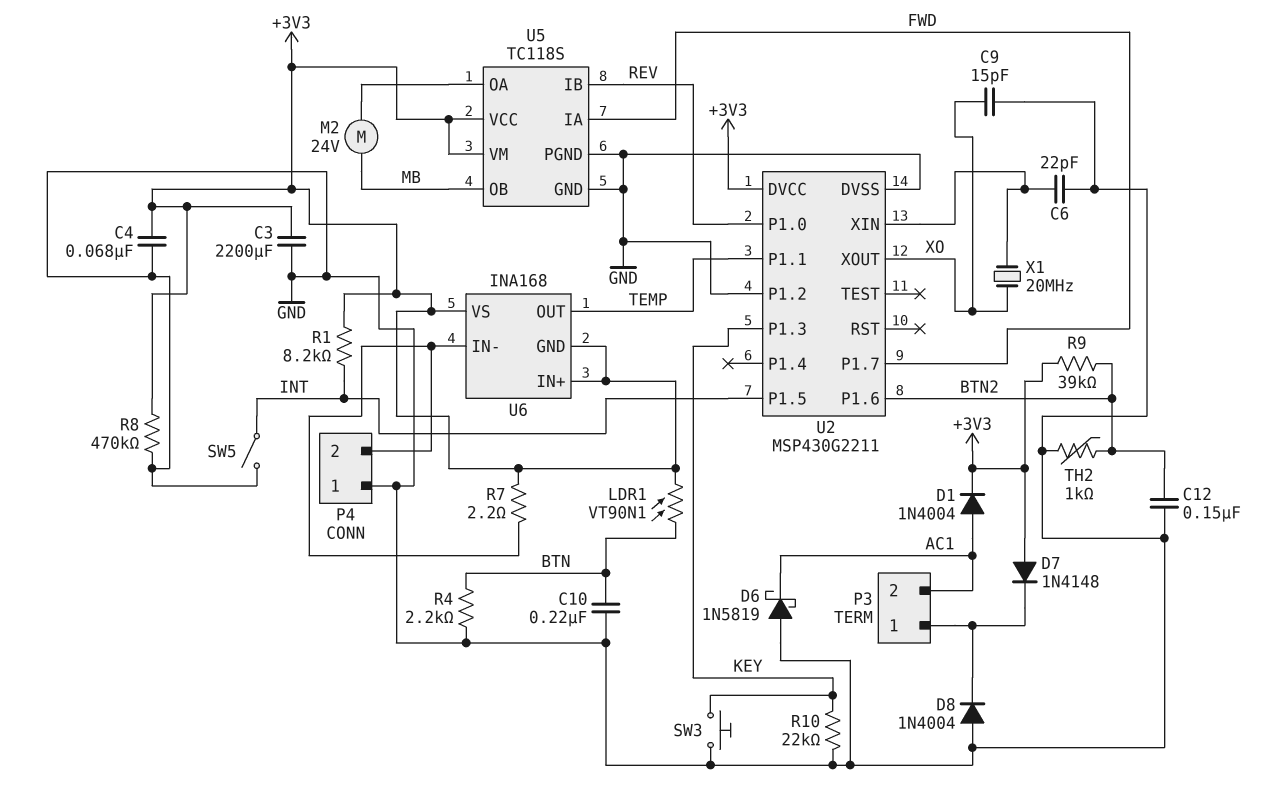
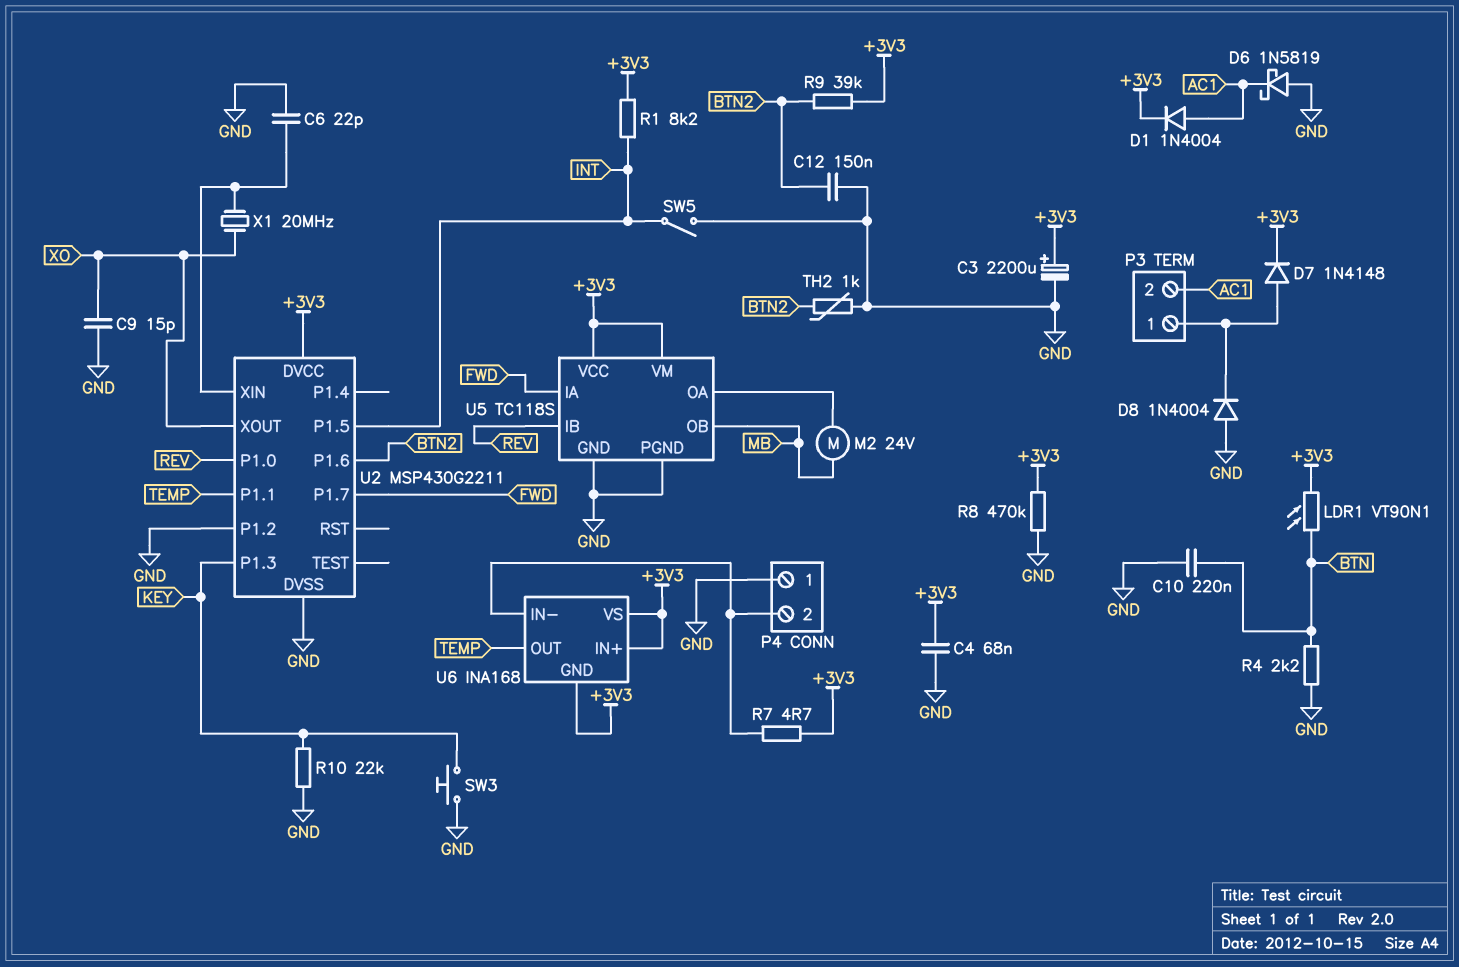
C3: 2200uF (+3V3, GND) -> 2200uF (plus +3V3, minus GND)
D7: diode 1N4148 (A +3V3, K P3/1) -> diode 1N4148 (A P3/1, K +3V3)
R7: 2.2 (+3V3, P4/2) -> 4.7 (+3V3, P4/2)

